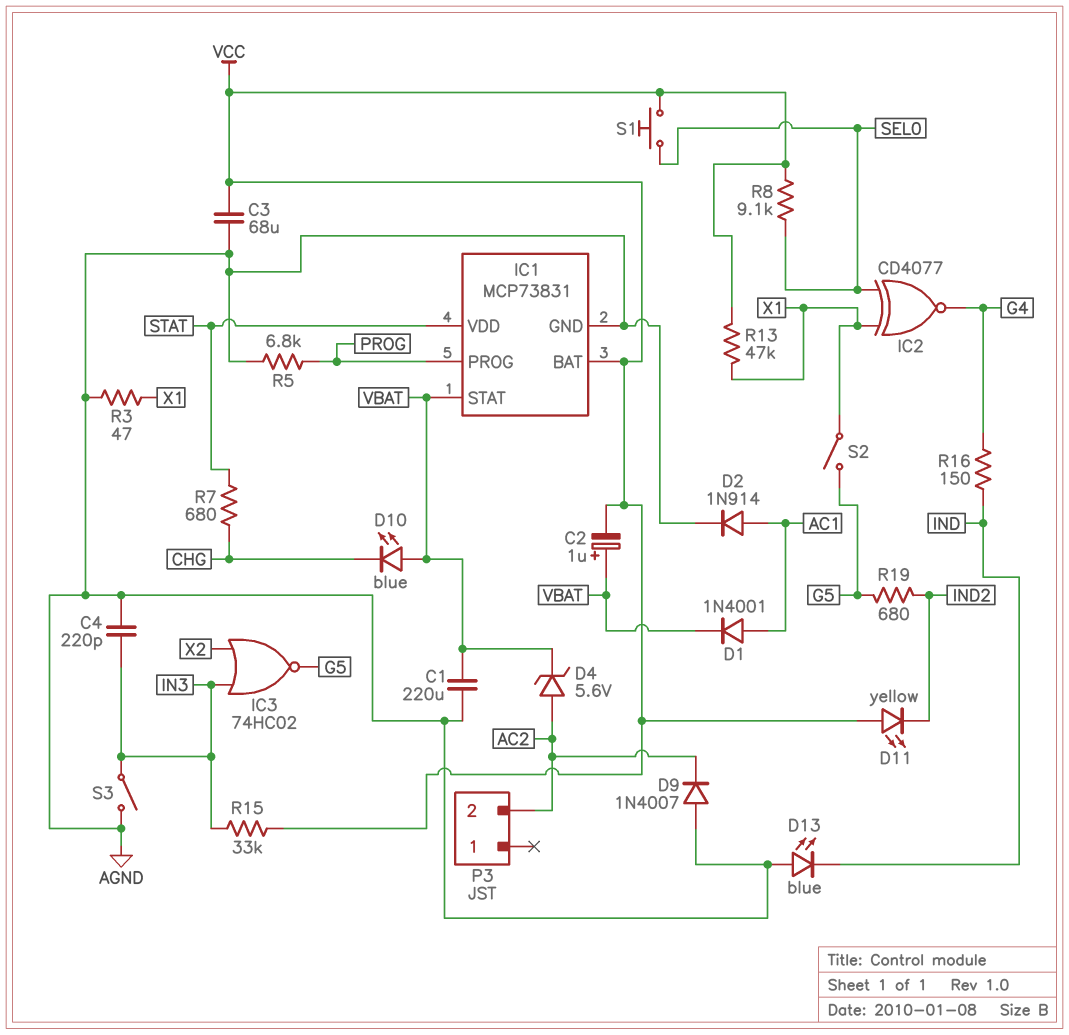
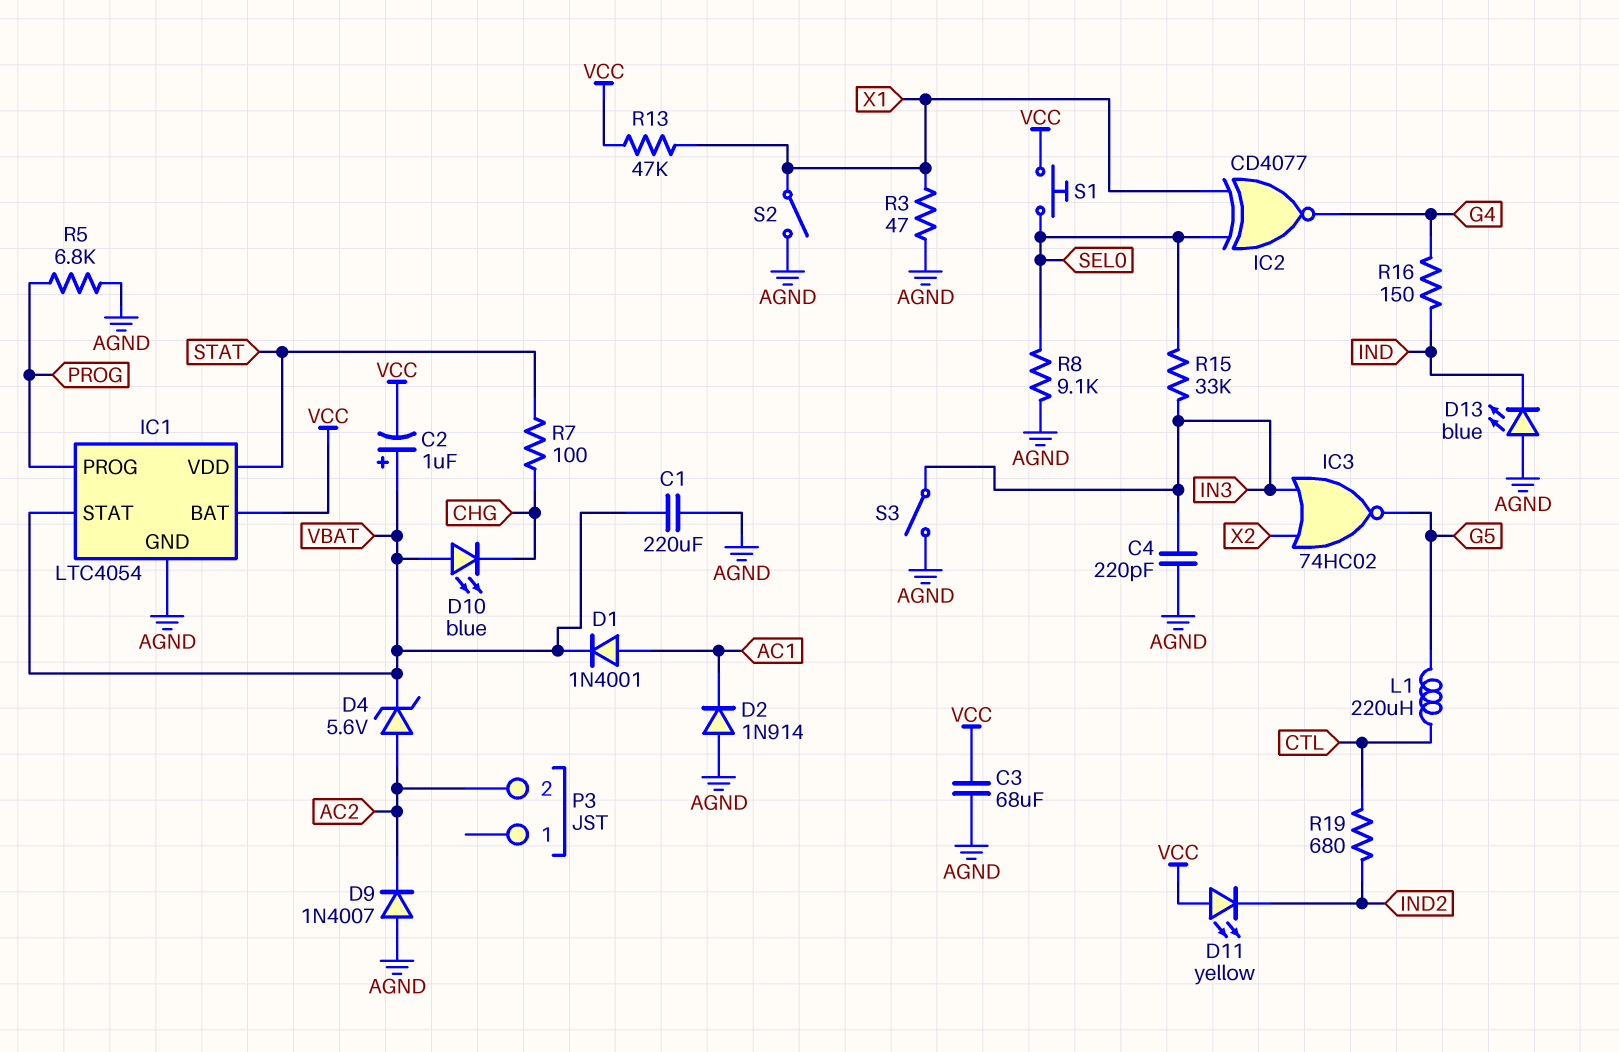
D2: diode 1N914 (A AC1, K AGND) -> diode 1N914 (A AGND, K AC1)
IC1: MCP73831 -> LTC4054
L1: none -> 220uH (CTL, G5)
R7: 680 (CHG, STAT) -> 100 (CHG, STAT)
R8: 9.1k (SEL0, VCC) -> 9.1k (AGND, SEL0)
R15: 33k (IN3, VCC) -> 33k (IN3, SEL0)
R19: 680 (G5, IND2) -> 680 (CTL, IND2)
S2: switch (G5, X1) -> switch (AGND, X1)

